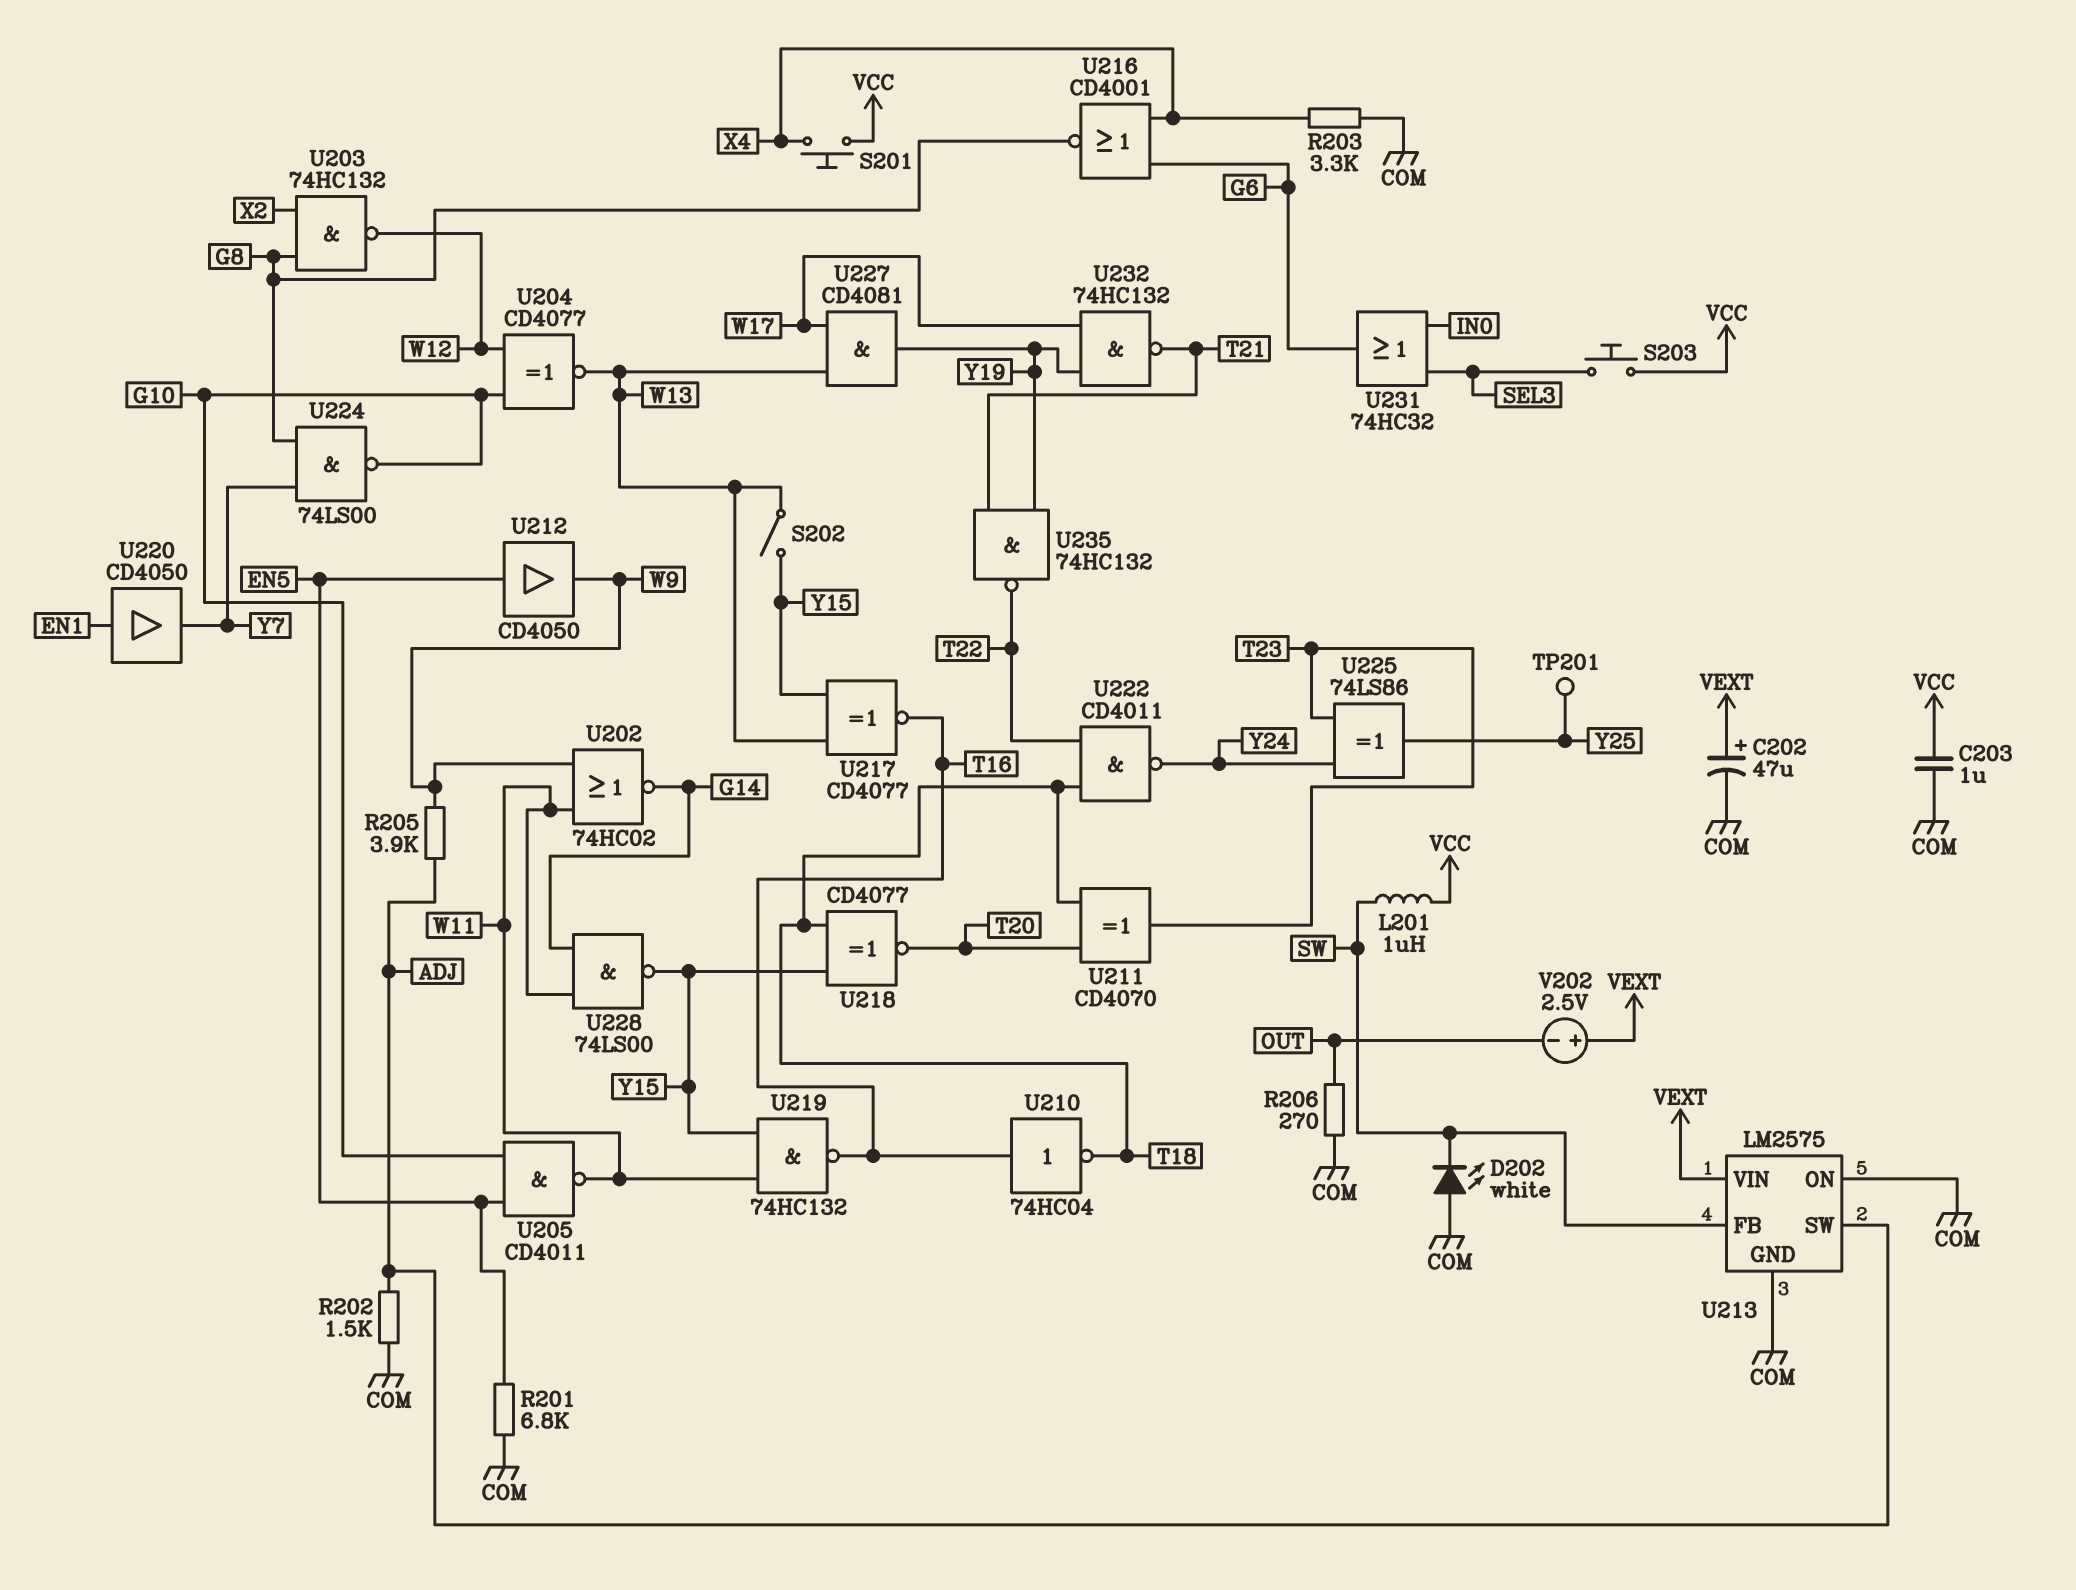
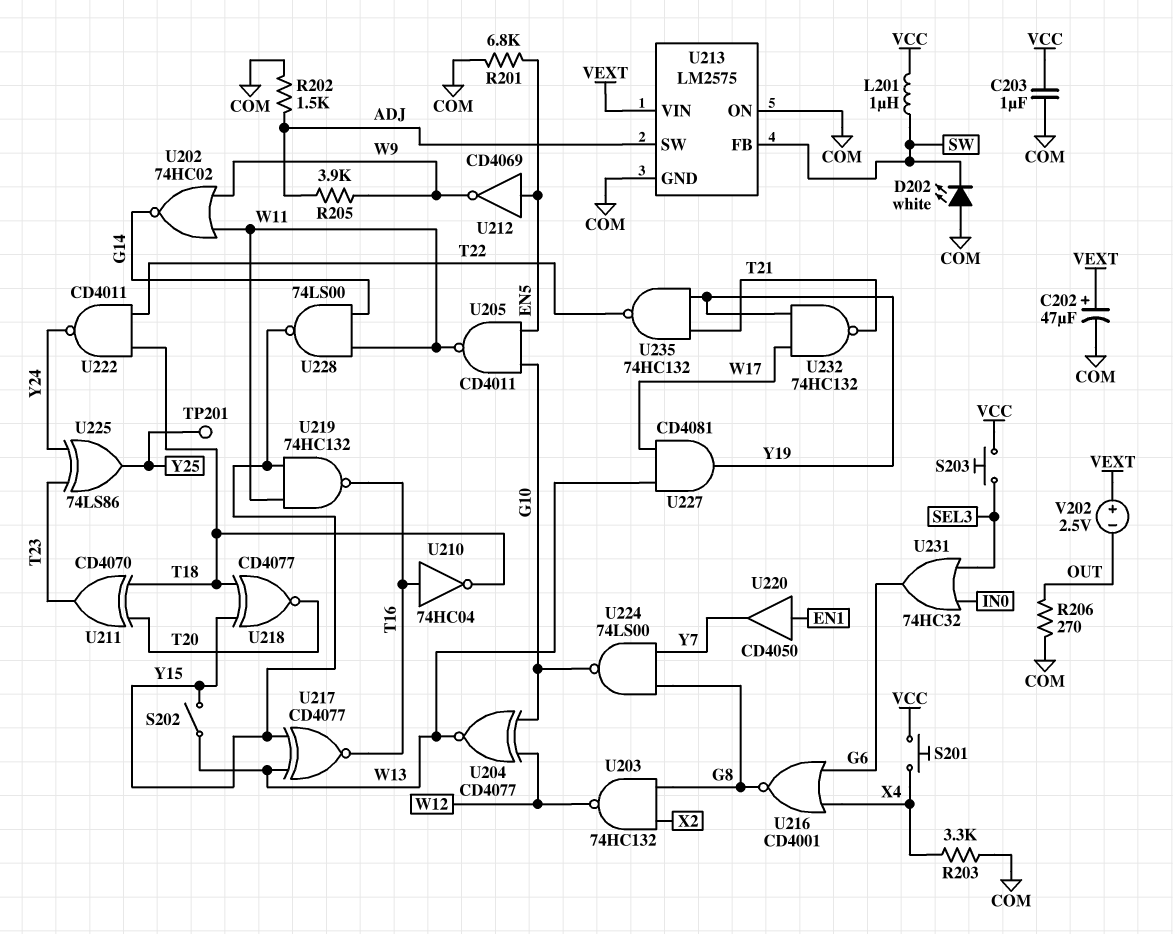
U212: buffer CD4050 (in EN5, out W9) -> NOT CD4069 (in EN5, out W9)

